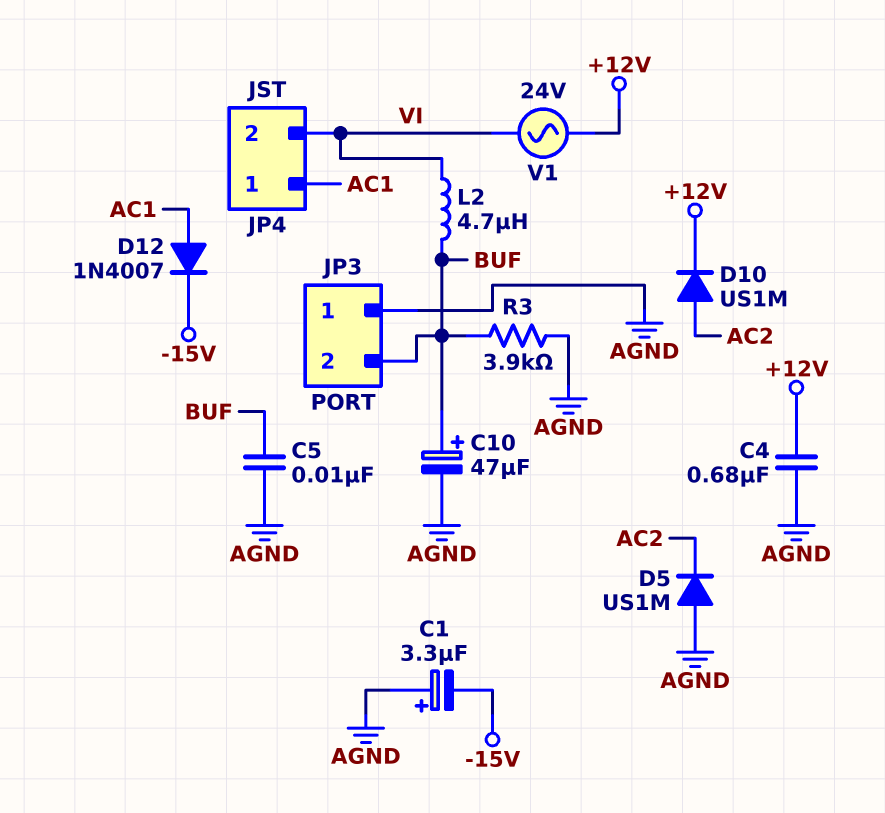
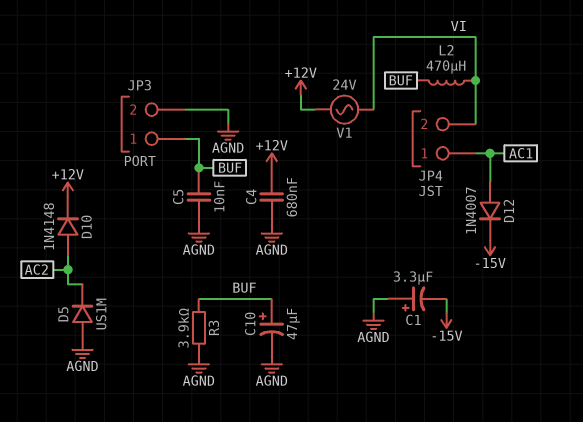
D10: diode US1M (A AC2, K +12V) -> diode 1N4148 (A AC2, K +12V)
JP3 pin 1: AGND -> BUF
JP3 pin 2: BUF -> AGND
L2: 4.7uH (BUF, VI) -> 470uH (BUF, VI)

